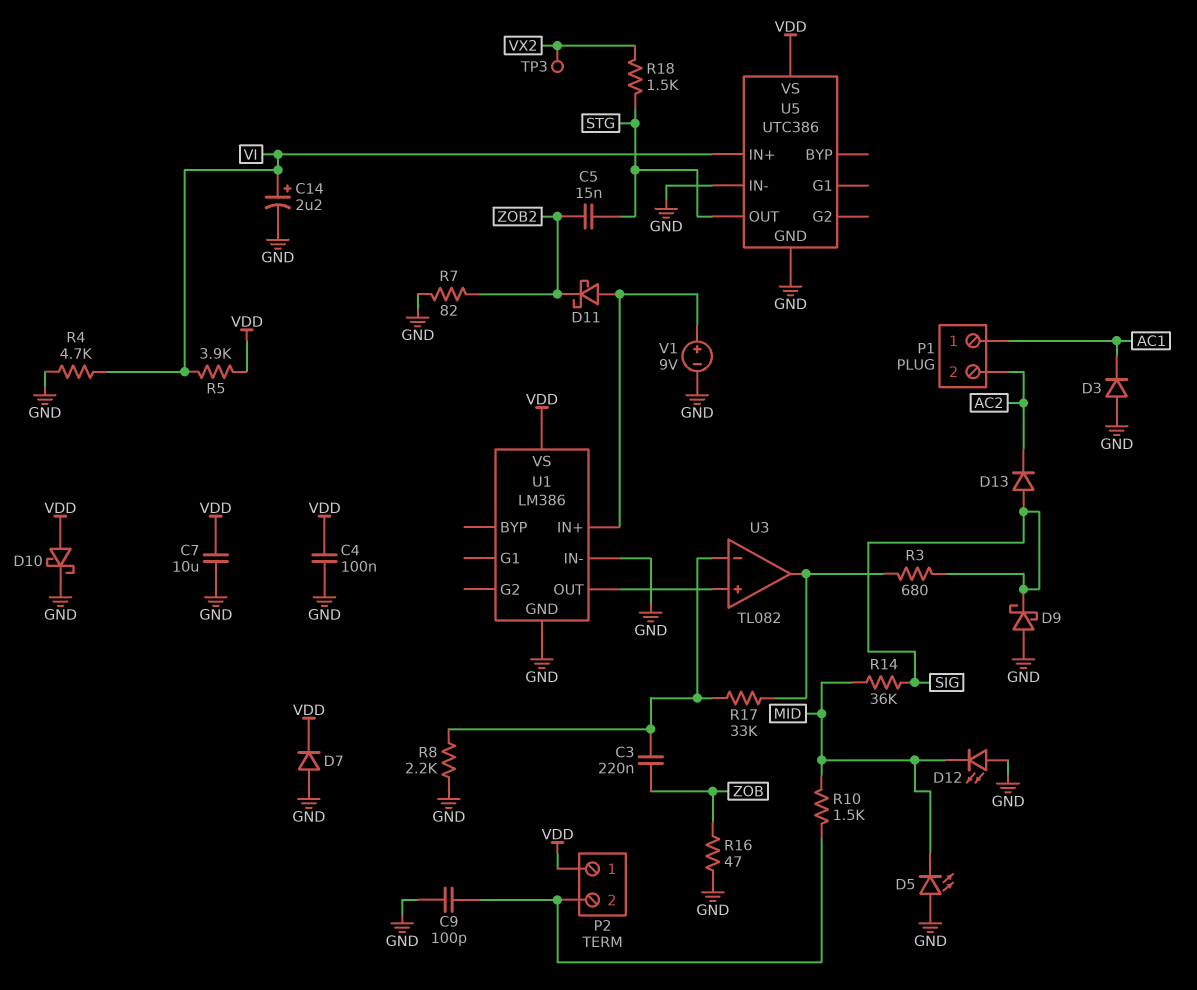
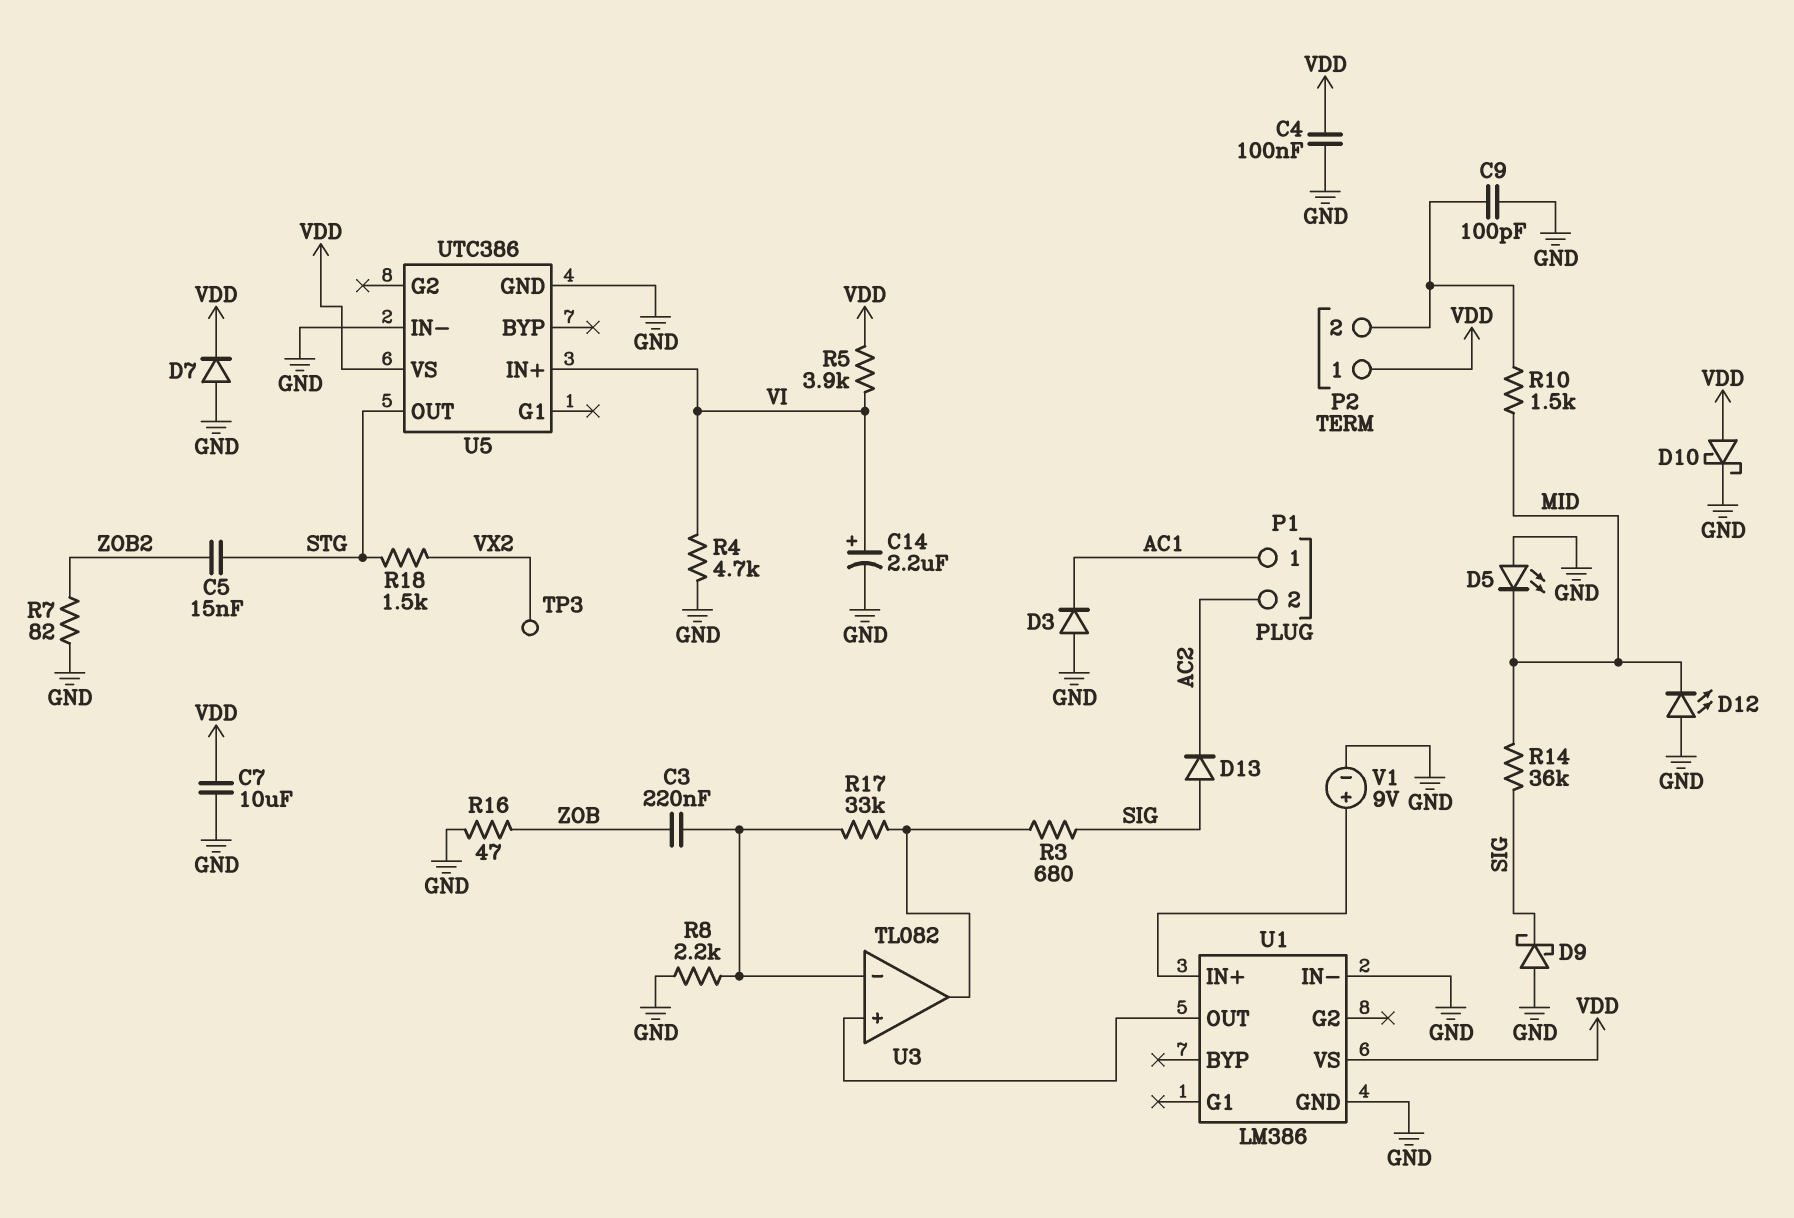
D11: schottky (A U1/IN+, K ZOB2) -> none

